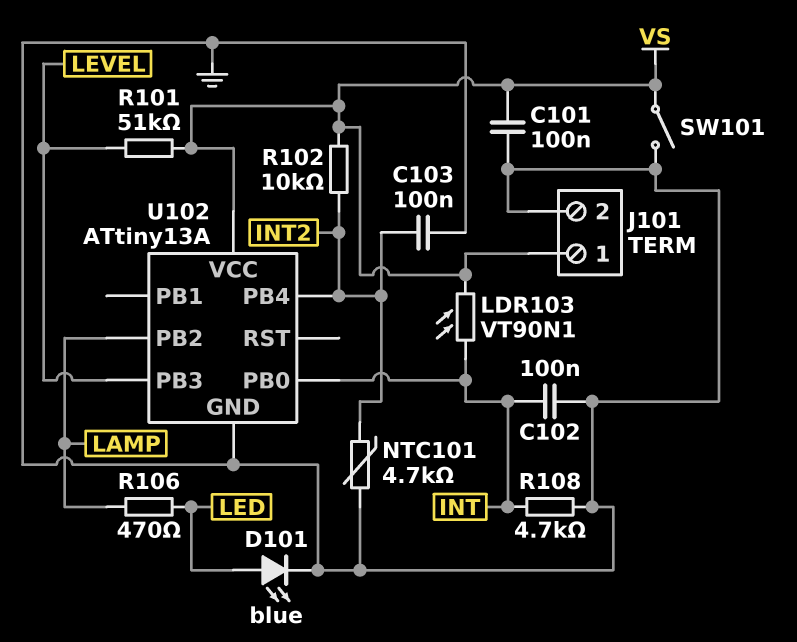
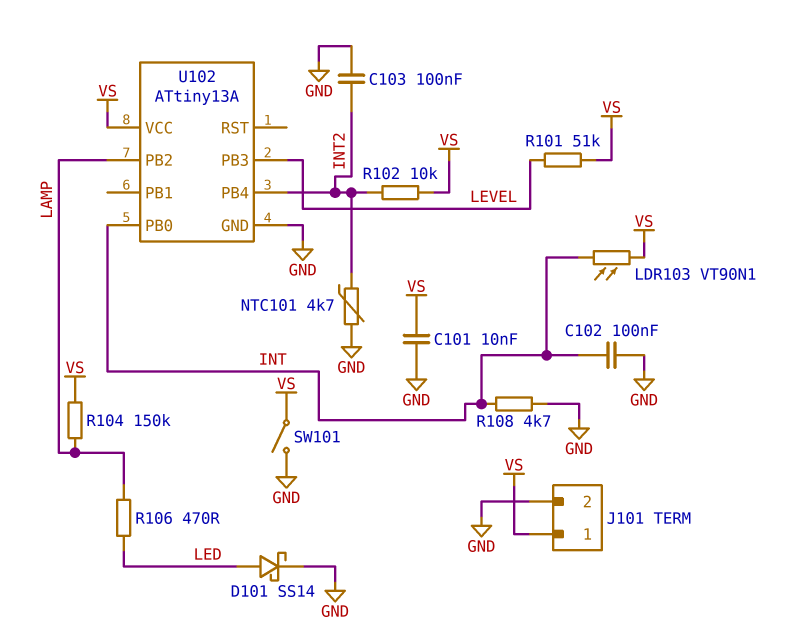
C101: 100nF (GND, VS) -> 10nF (GND, VS)
D101: LED blue (A LED, K GND) -> schottky SS14 (A LED, K GND)
R104: none -> 150k (LAMP, VS)

